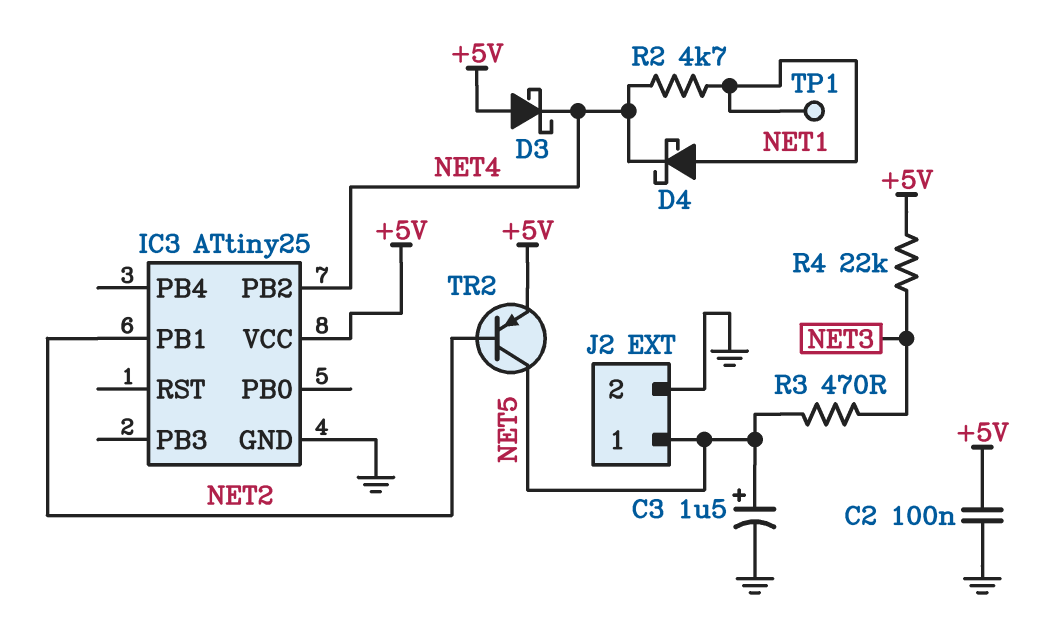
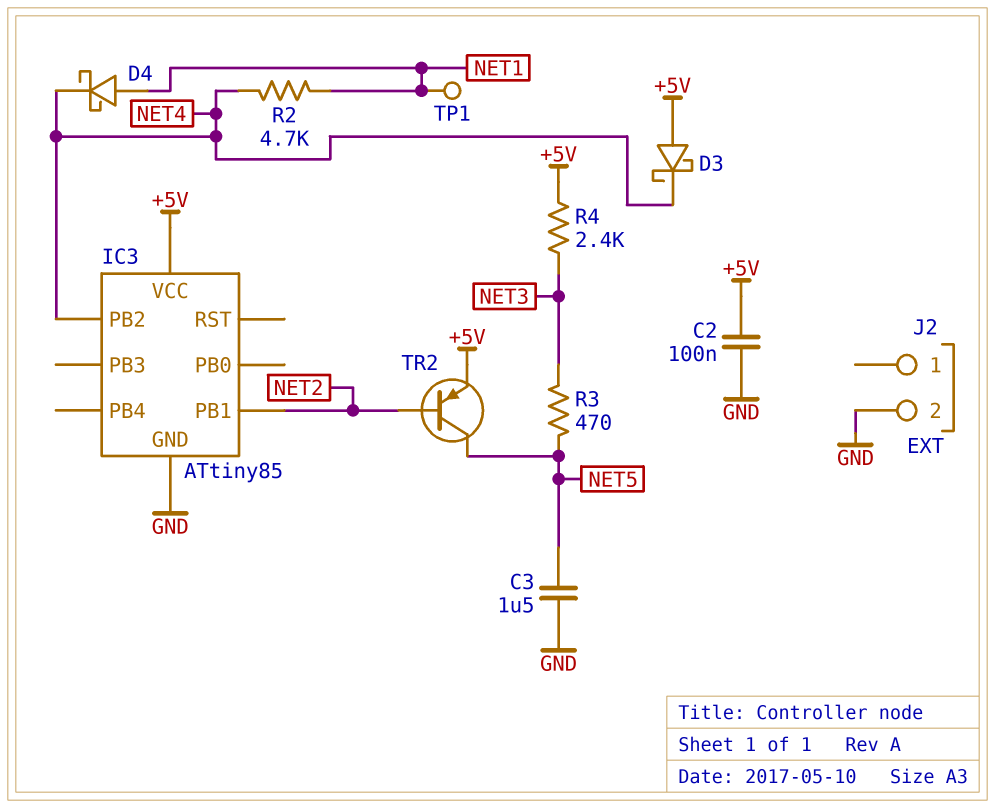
C3: 1.5uF (plus NET5, minus GND) -> 1.5uF (GND, NET5)
IC3: ATtiny25 -> ATtiny85
J2 pin 1: NET5 -> none
R4: 22k (+5V, NET3) -> 2.4k (+5V, NET3)

